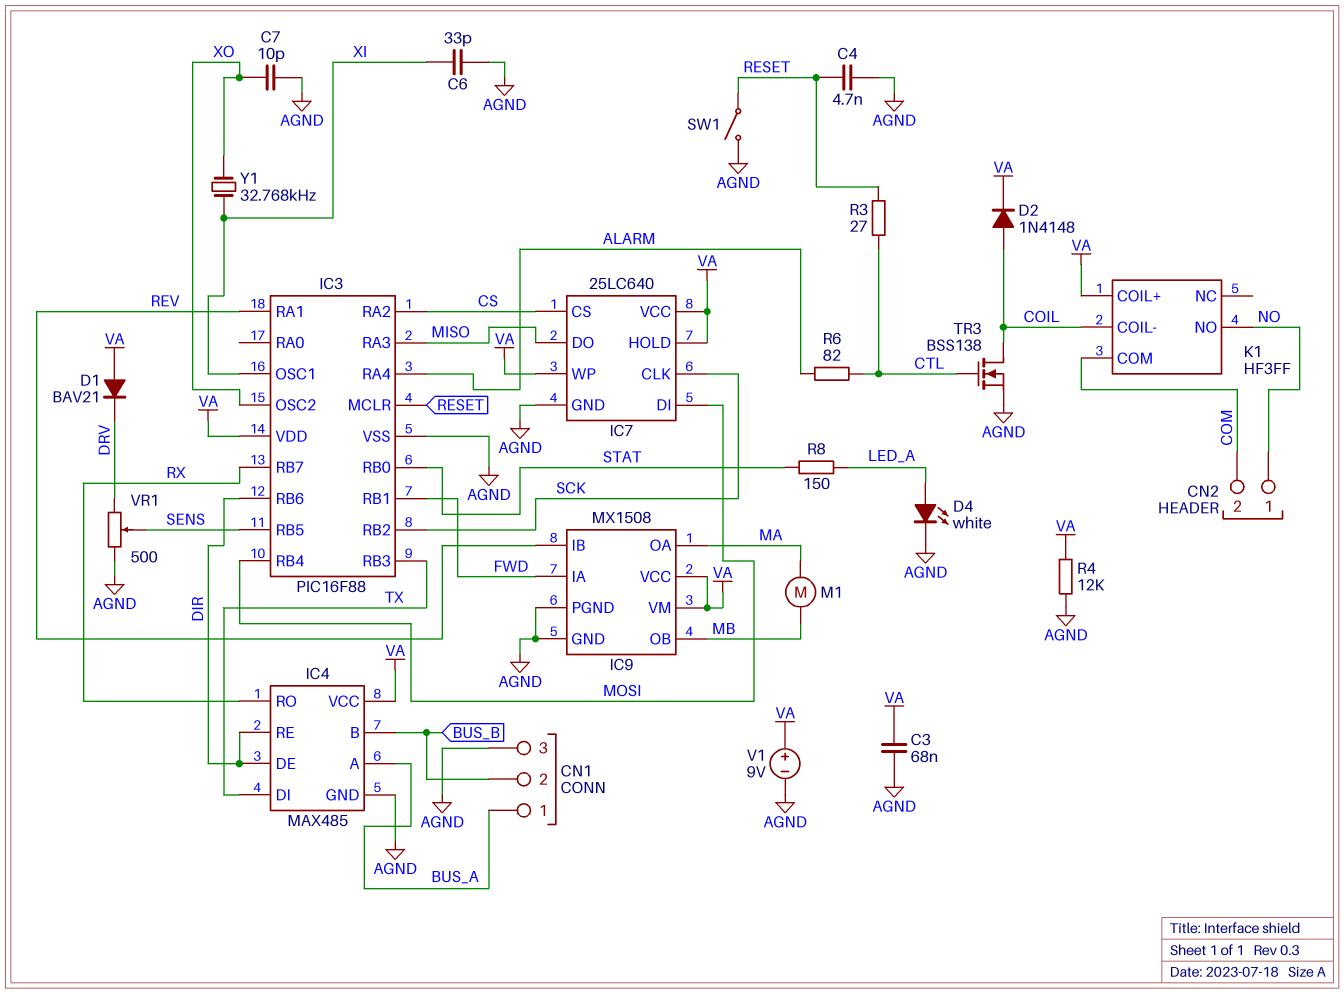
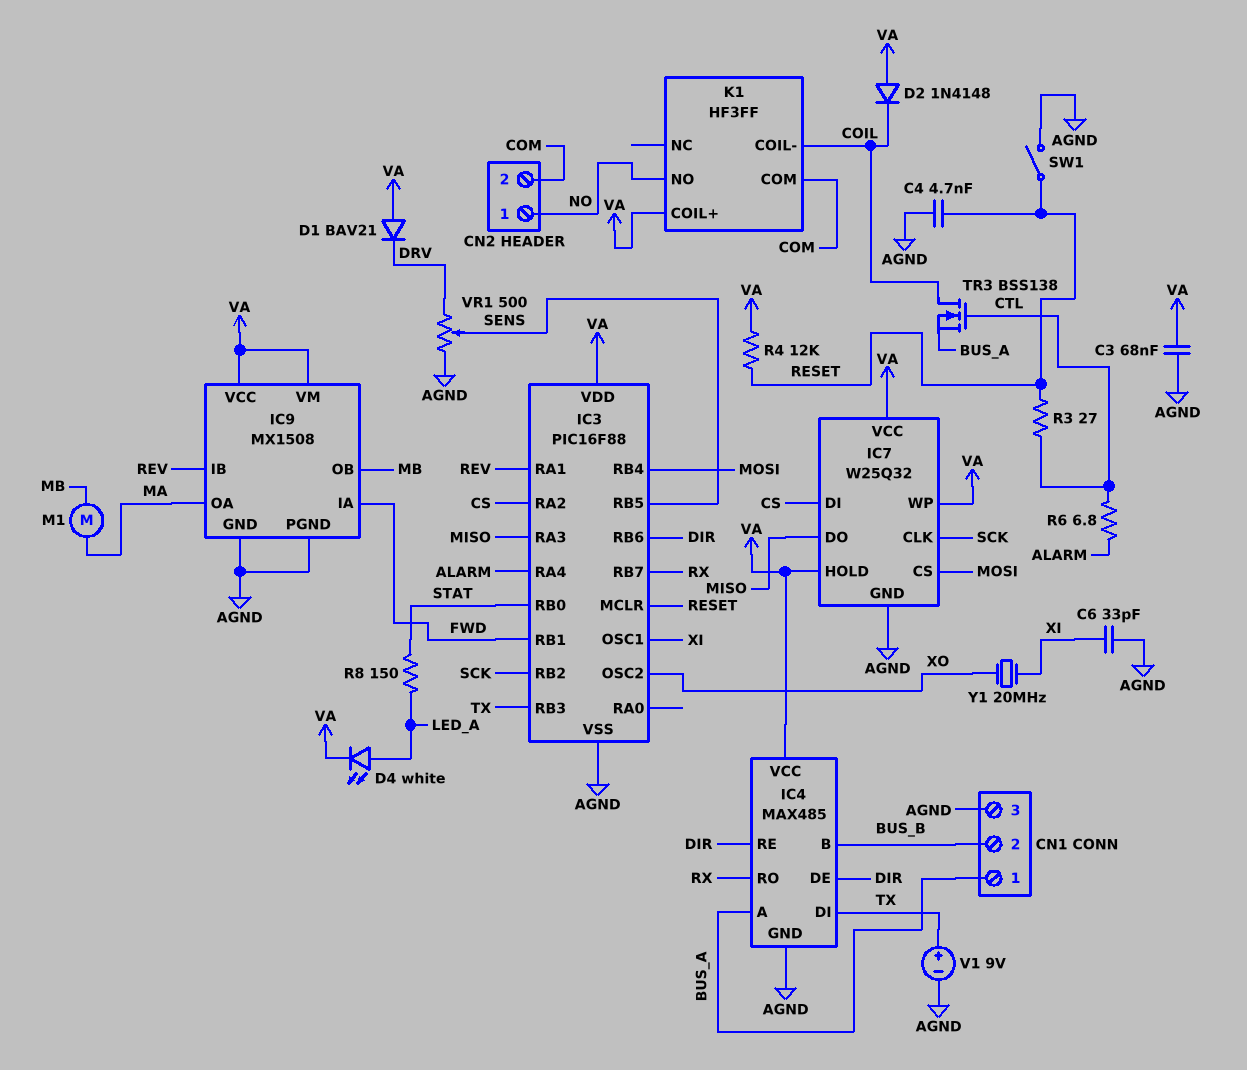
C7: 10pF (AGND, XO) -> none
D2: diode 1N4148 (A COIL, K VA) -> diode 1N4148 (A VA, K COIL)
D4: LED white (A LED_A, K AGND) -> LED white (A LED_A, K VA)
IC7: 25LC640 -> W25Q32
IC7 pin CS: CS -> MOSI
IC7 pin DI: MOSI -> CS
R4: 12k (AGND, VA) -> 12k (RESET, VA)
R6: 82 (ALARM, CTL) -> 6.8 (ALARM, CTL)
TR3: NMOS BSS138 (G CTL, D COIL, S AGND) -> NMOS BSS138 (G CTL, D COIL, S BUS_A)
V1: 9V (plus VA, minus AGND) -> 9V (plus TX, minus AGND)
Y1: 32.768kHz (XI, XO) -> 20MHz (XI, XO)

